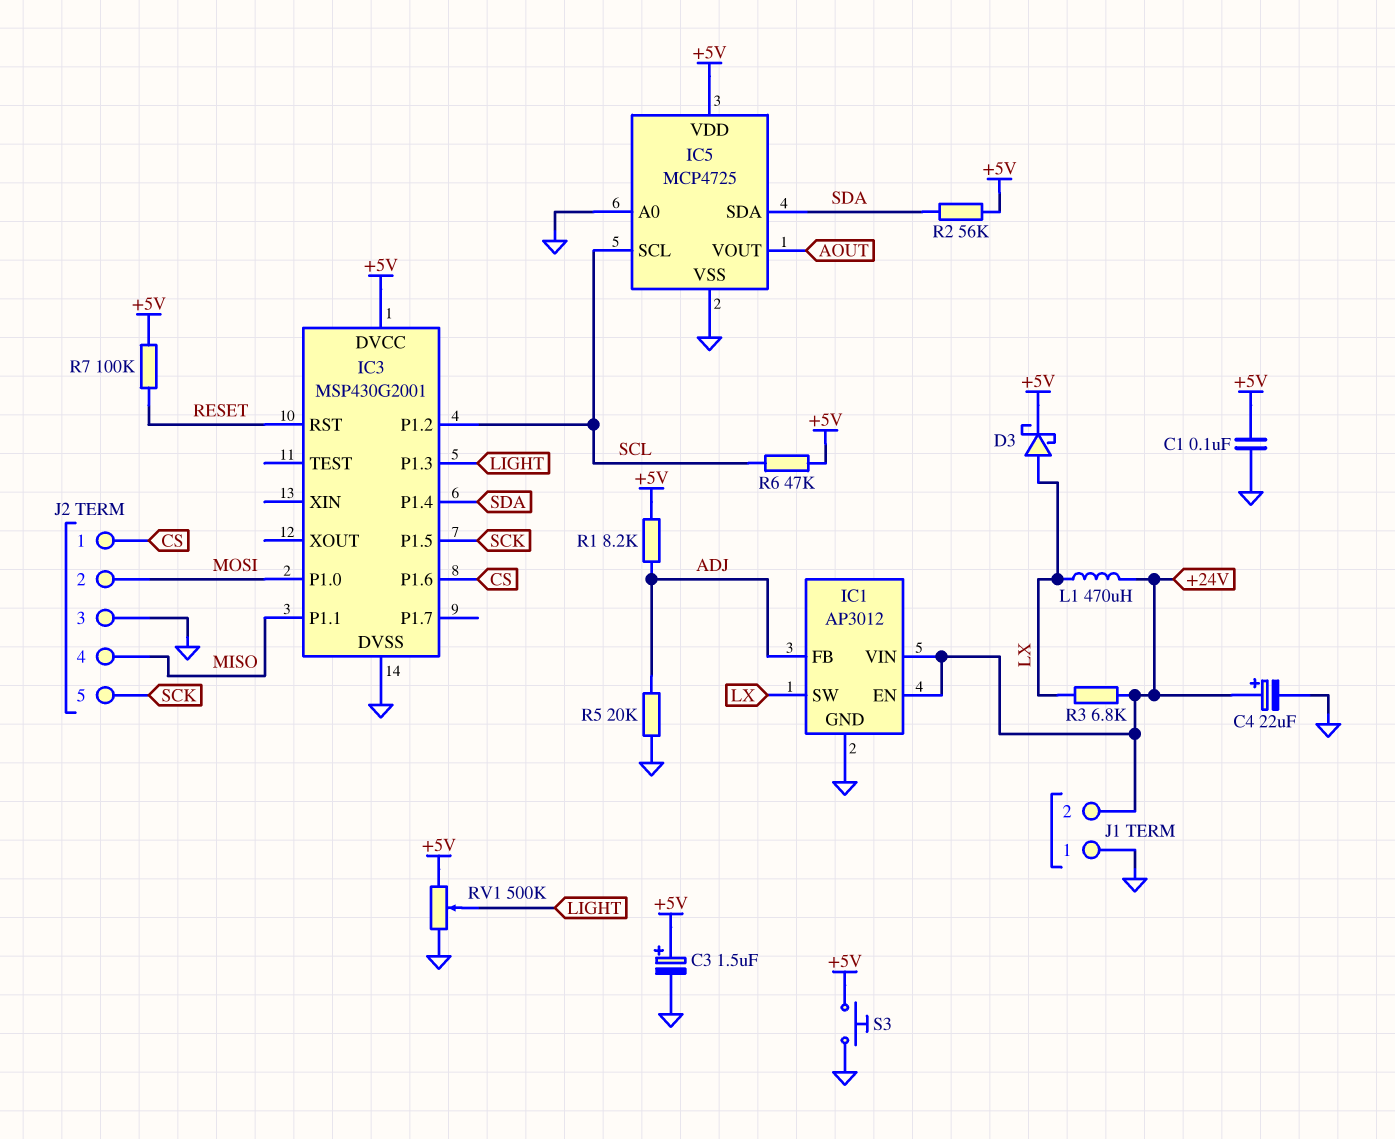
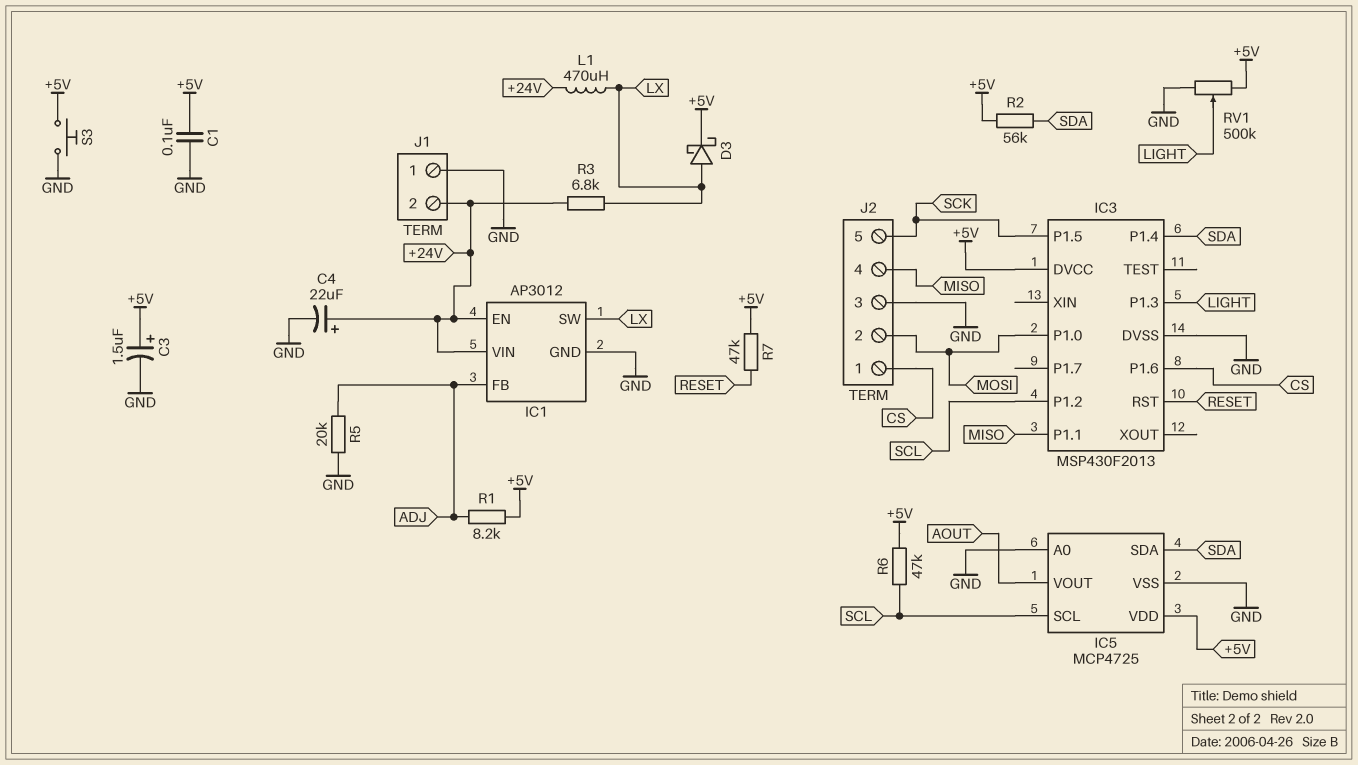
IC3: MSP430G2001 -> MSP430F2013
R7: 100k (+5V, RESET) -> 47k (+5V, RESET)

